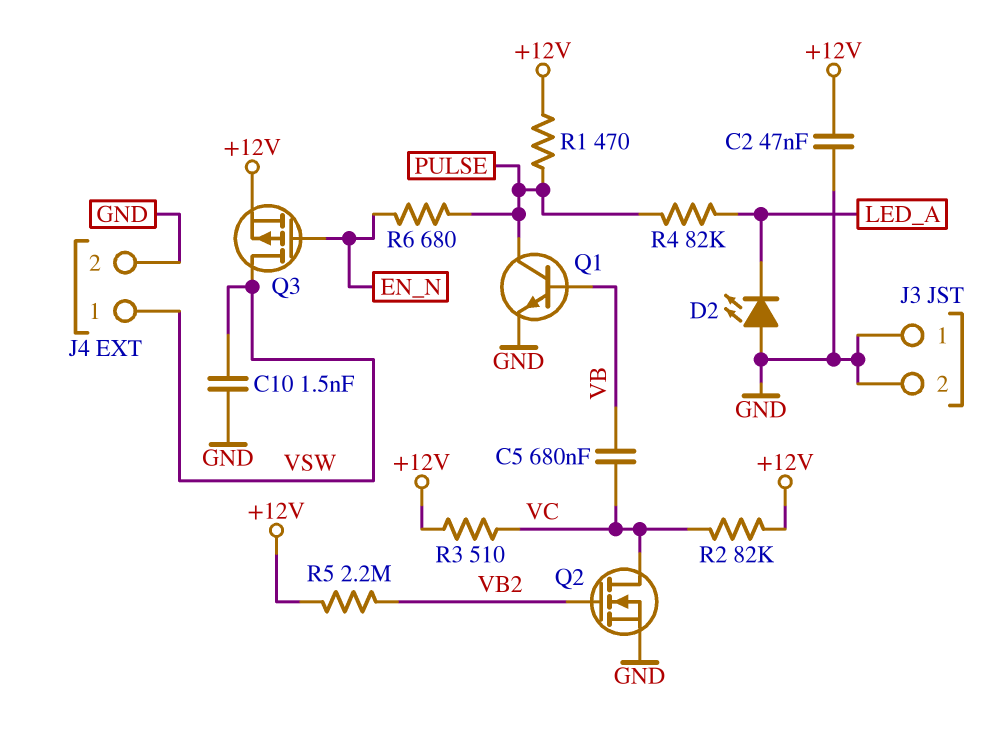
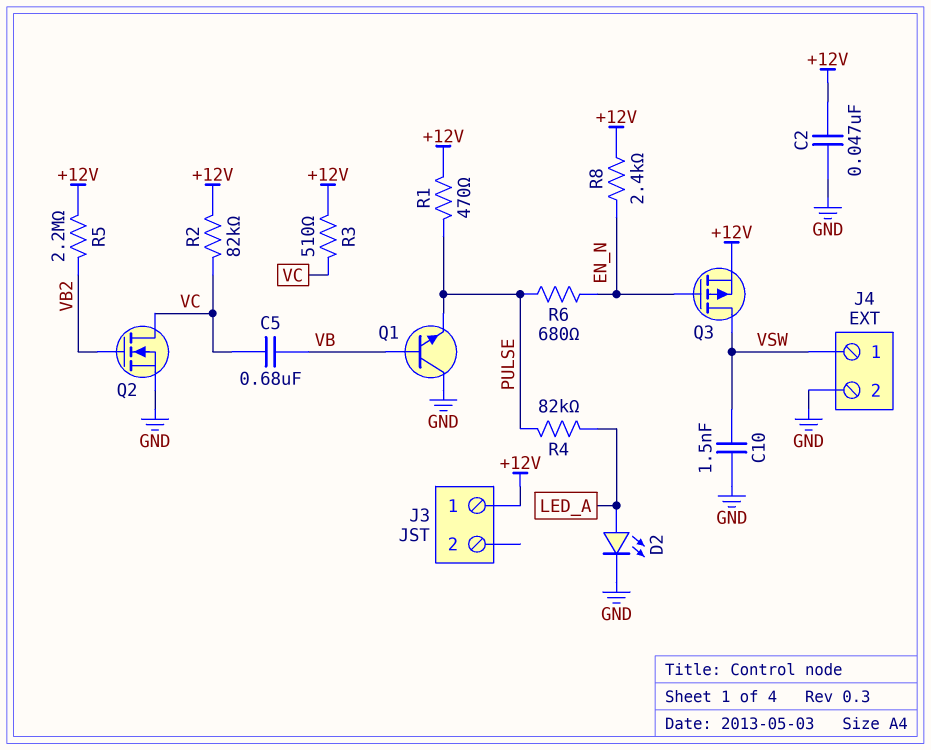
D2: LED (A GND, K LED_A) -> LED (A LED_A, K GND)
J3 pin 1: GND -> +12V
J3 pin 2: GND -> none
Q1: NPN (B VB, C PULSE, E GND) -> NPN (B VB, C GND, E PULSE)
R8: none -> 2.4k (+12V, EN_N)

